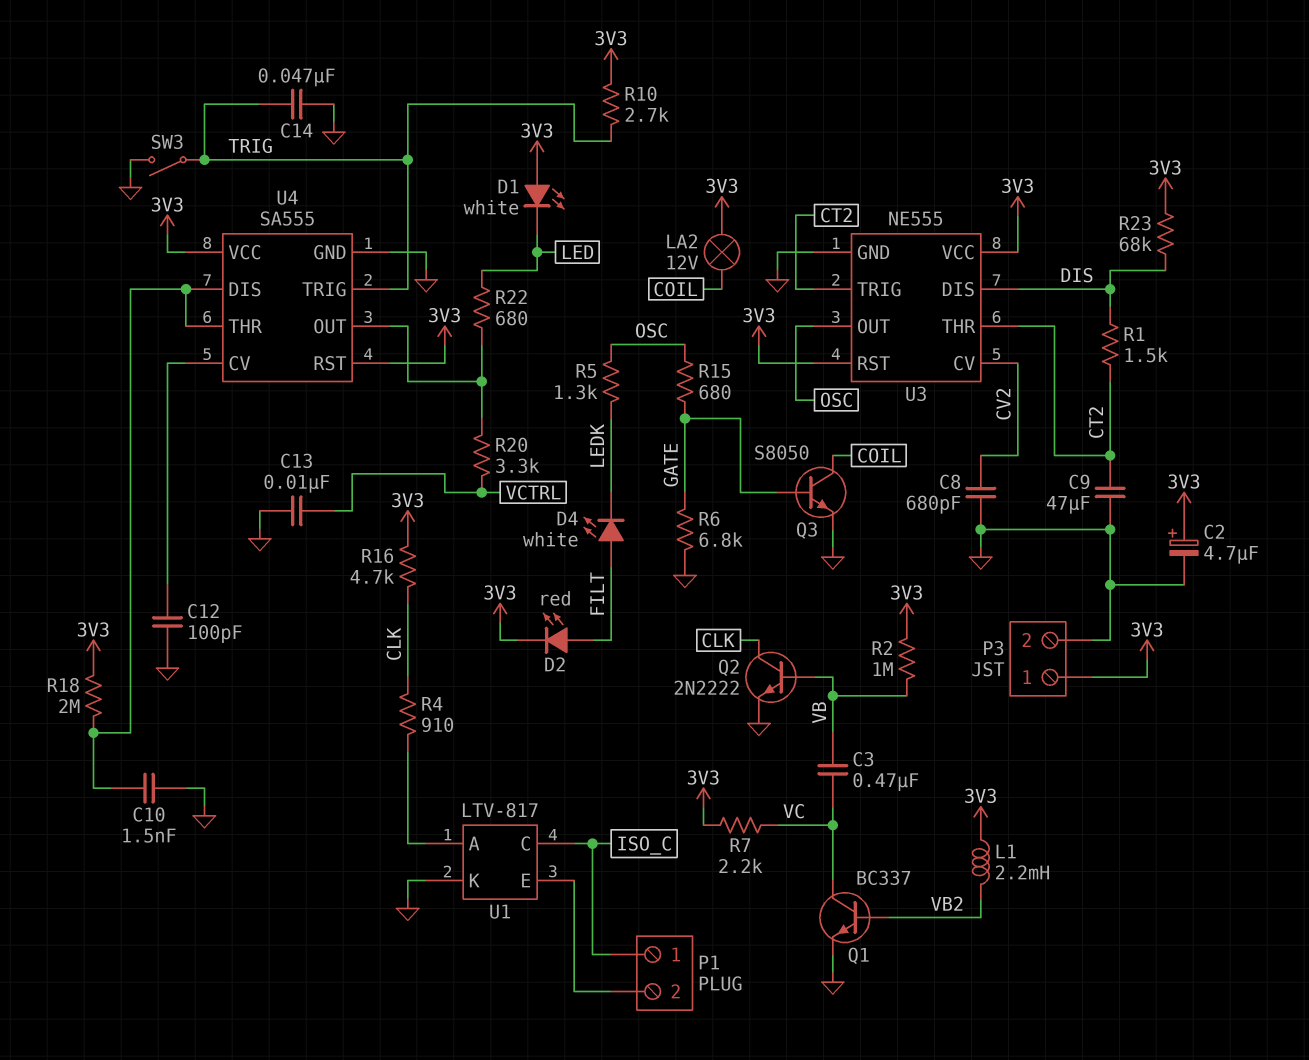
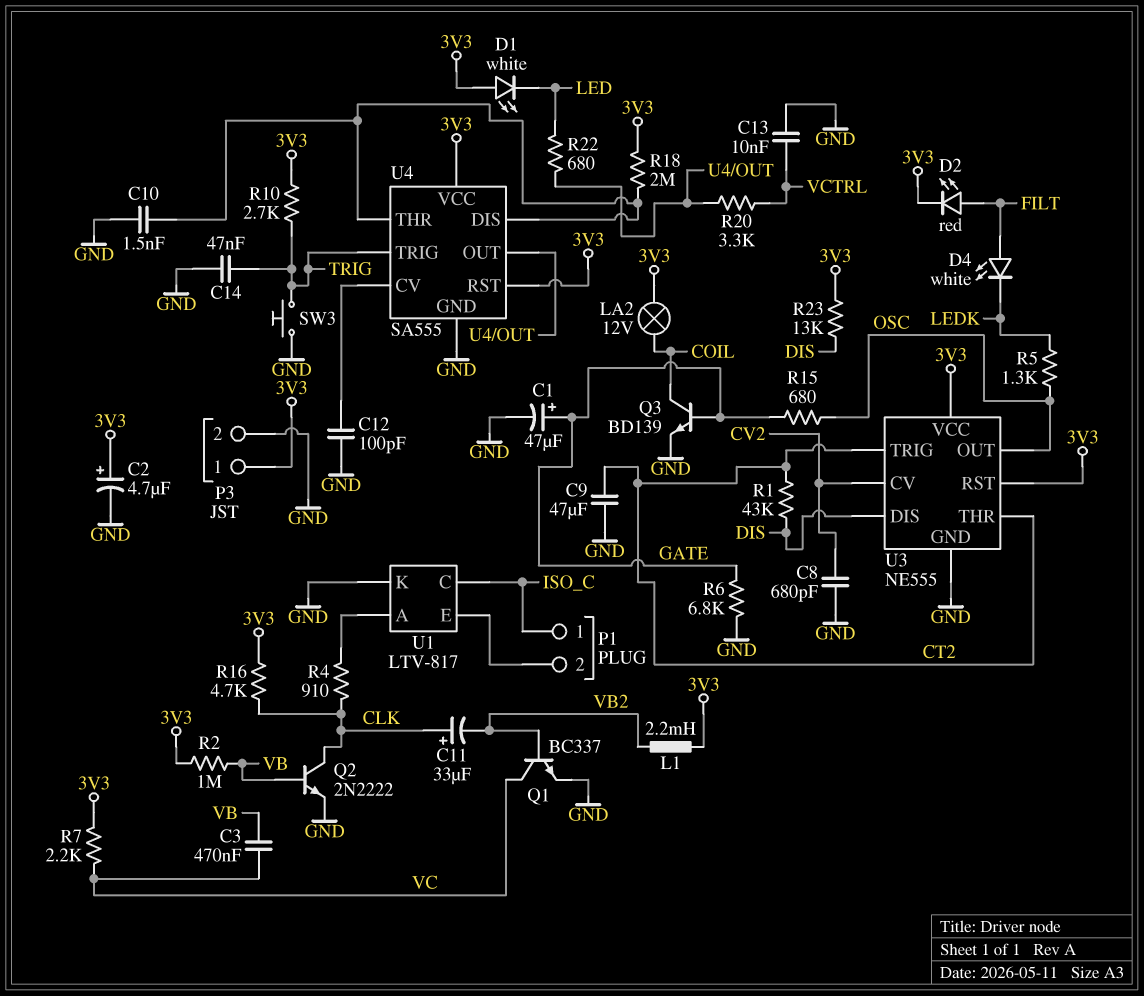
C1: none -> 47uF (plus GATE, minus GND)
C11: none -> 33uF (plus CLK, minus VB2)
Q3: NPN S8050 (B GATE, C COIL, E GND) -> NPN BD139 (B GATE, C COIL, E GND)
R1: 1.5k (CT2, DIS) -> 43k (CT2, DIS)
R23: 68k (3V3, DIS) -> 13k (3V3, DIS)
SW3: switch (GND, TRIG) -> button (GND, TRIG)

